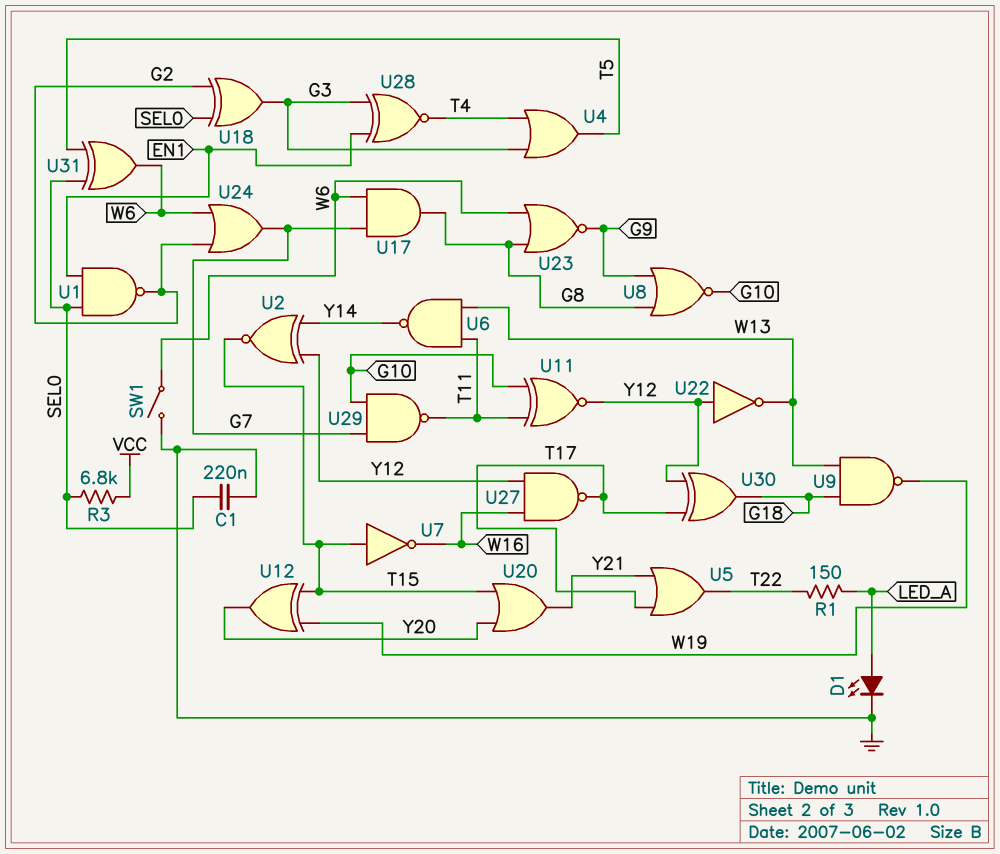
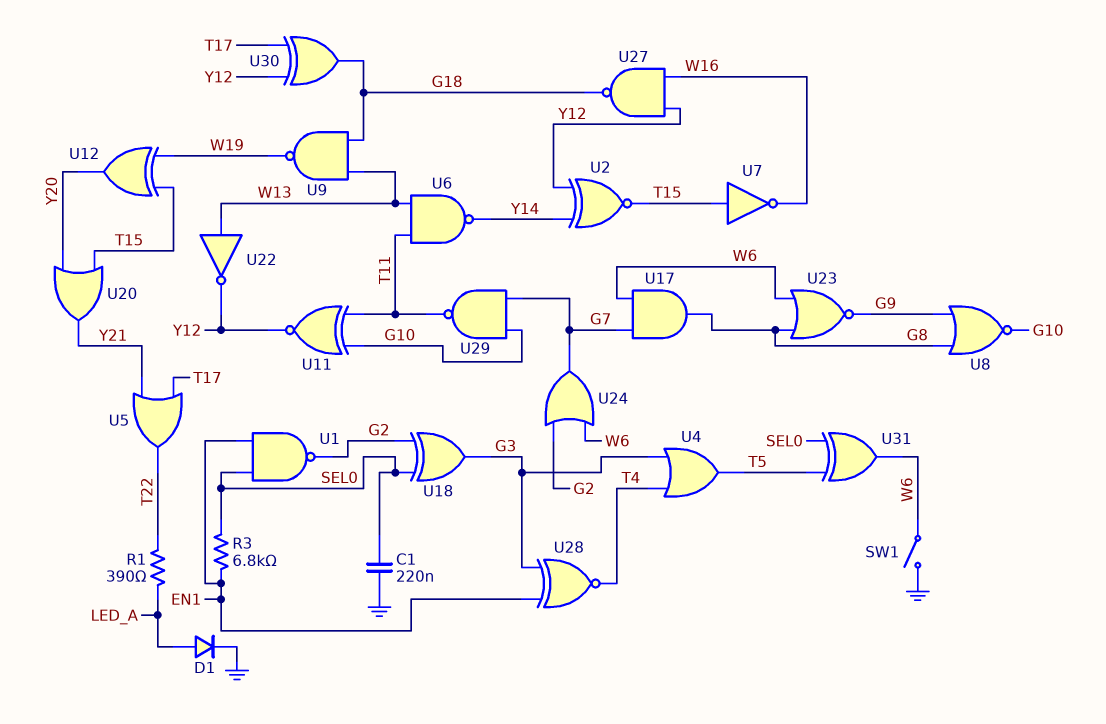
D1: LED (A LED_A, K GND) -> diode (A LED_A, K GND)
R1: 150 (LED_A, T22) -> 390 (LED_A, T22)
R3: 6.8k (SEL0, VCC) -> 6.8k (EN1, SEL0)
U22: NOT (in Y12, out W13) -> NOT (in W13, out Y12)
U27: NAND (in W16, in Y12, out T17) -> NAND (in W16, in Y12, out G18)

